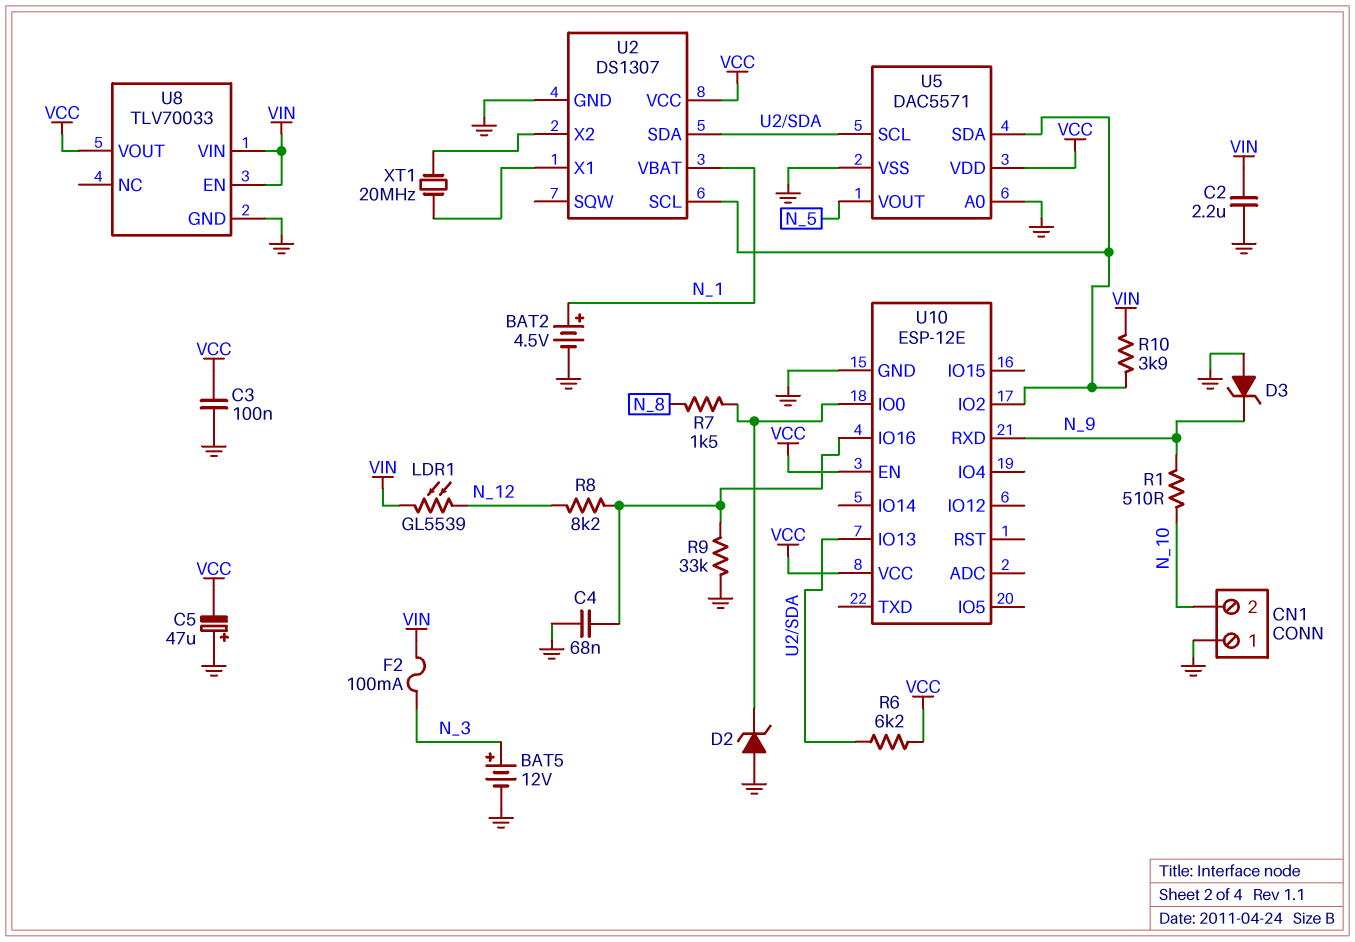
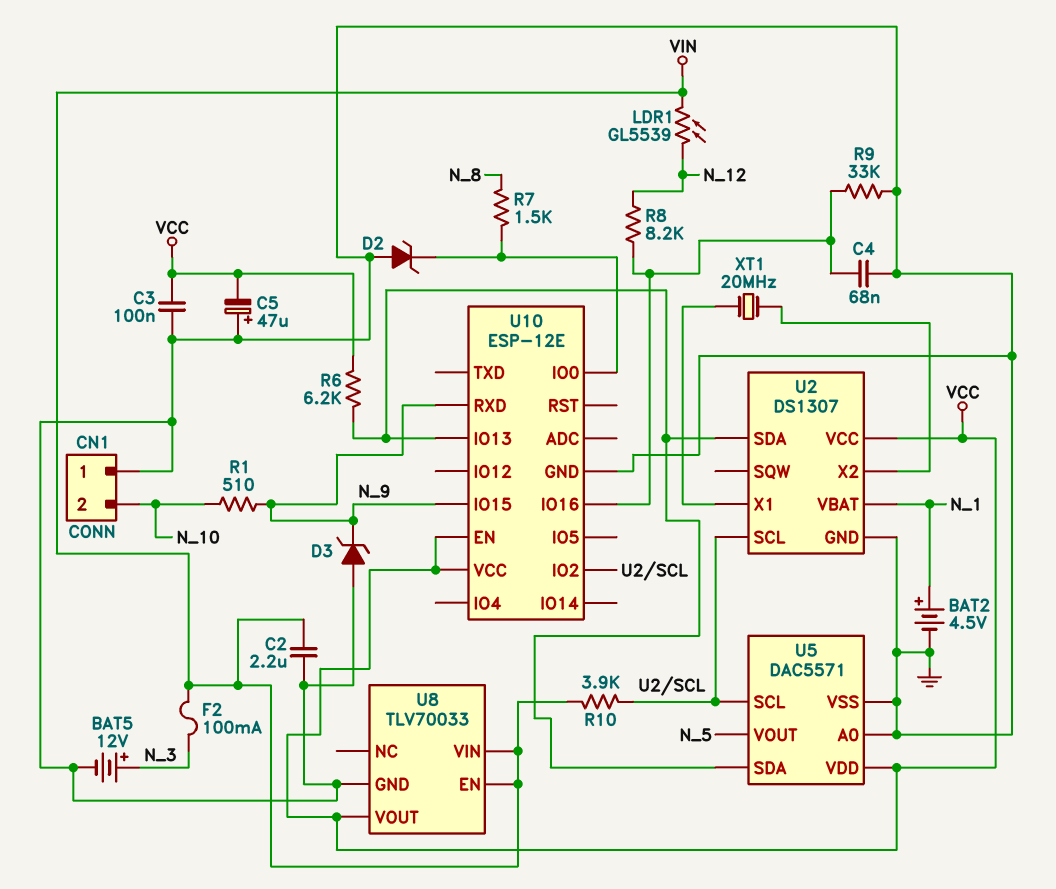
U5 pin SCL: U2/SDA -> U2/SCL
U5 pin SDA: U2/SCL -> U2/SDA
U10 pin IO15: none -> N_9

